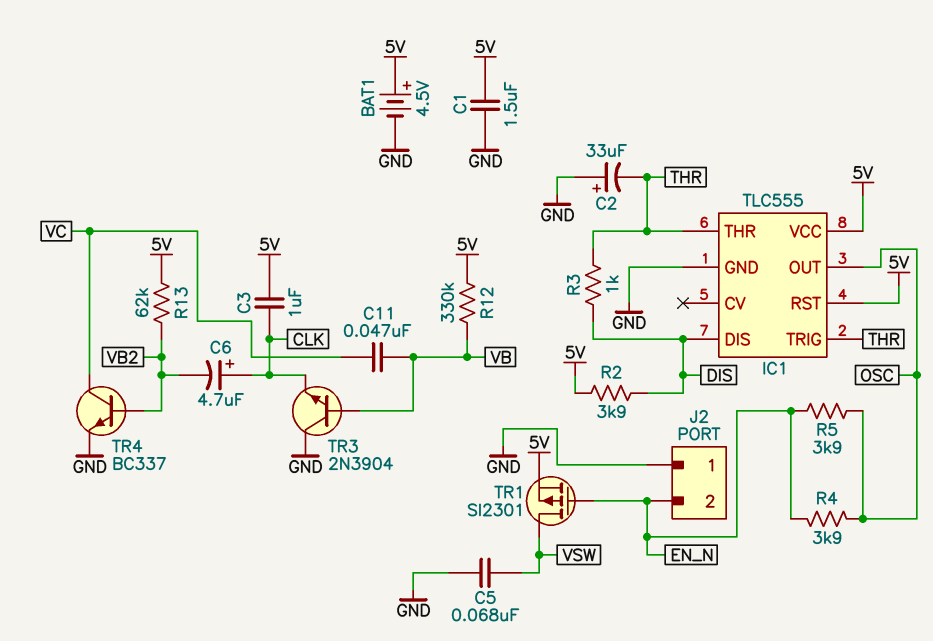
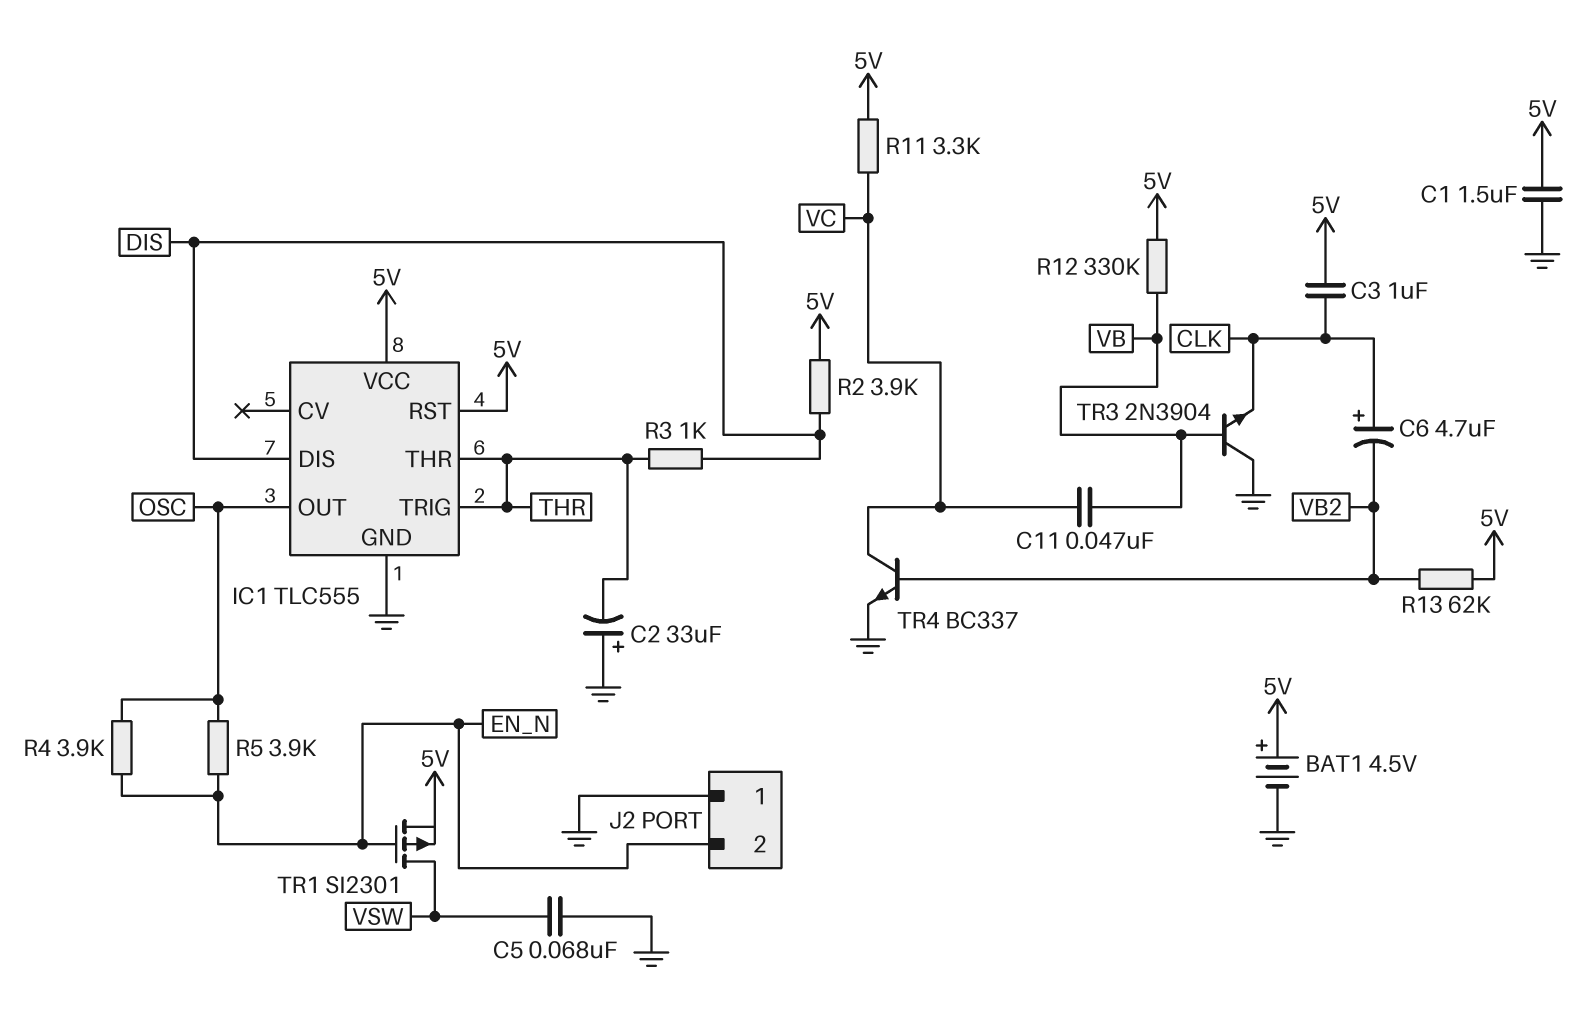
R11: none -> 3.3k (5V, VC)

